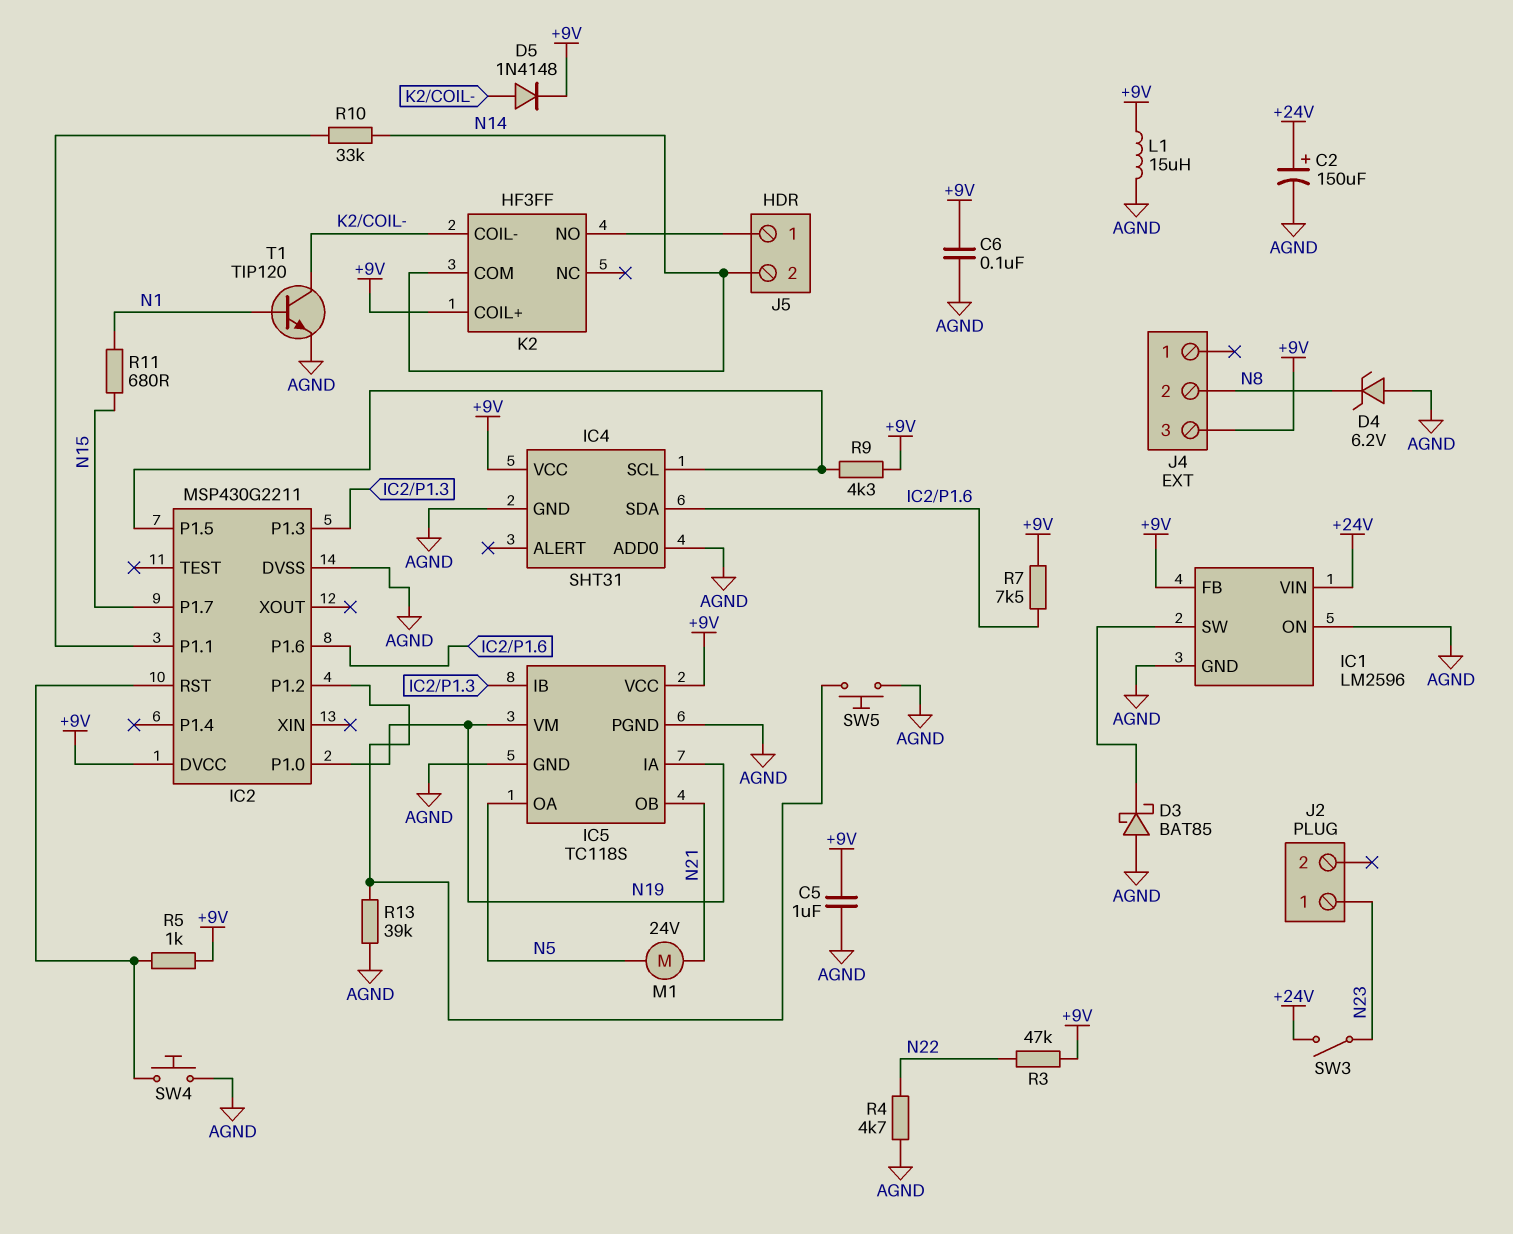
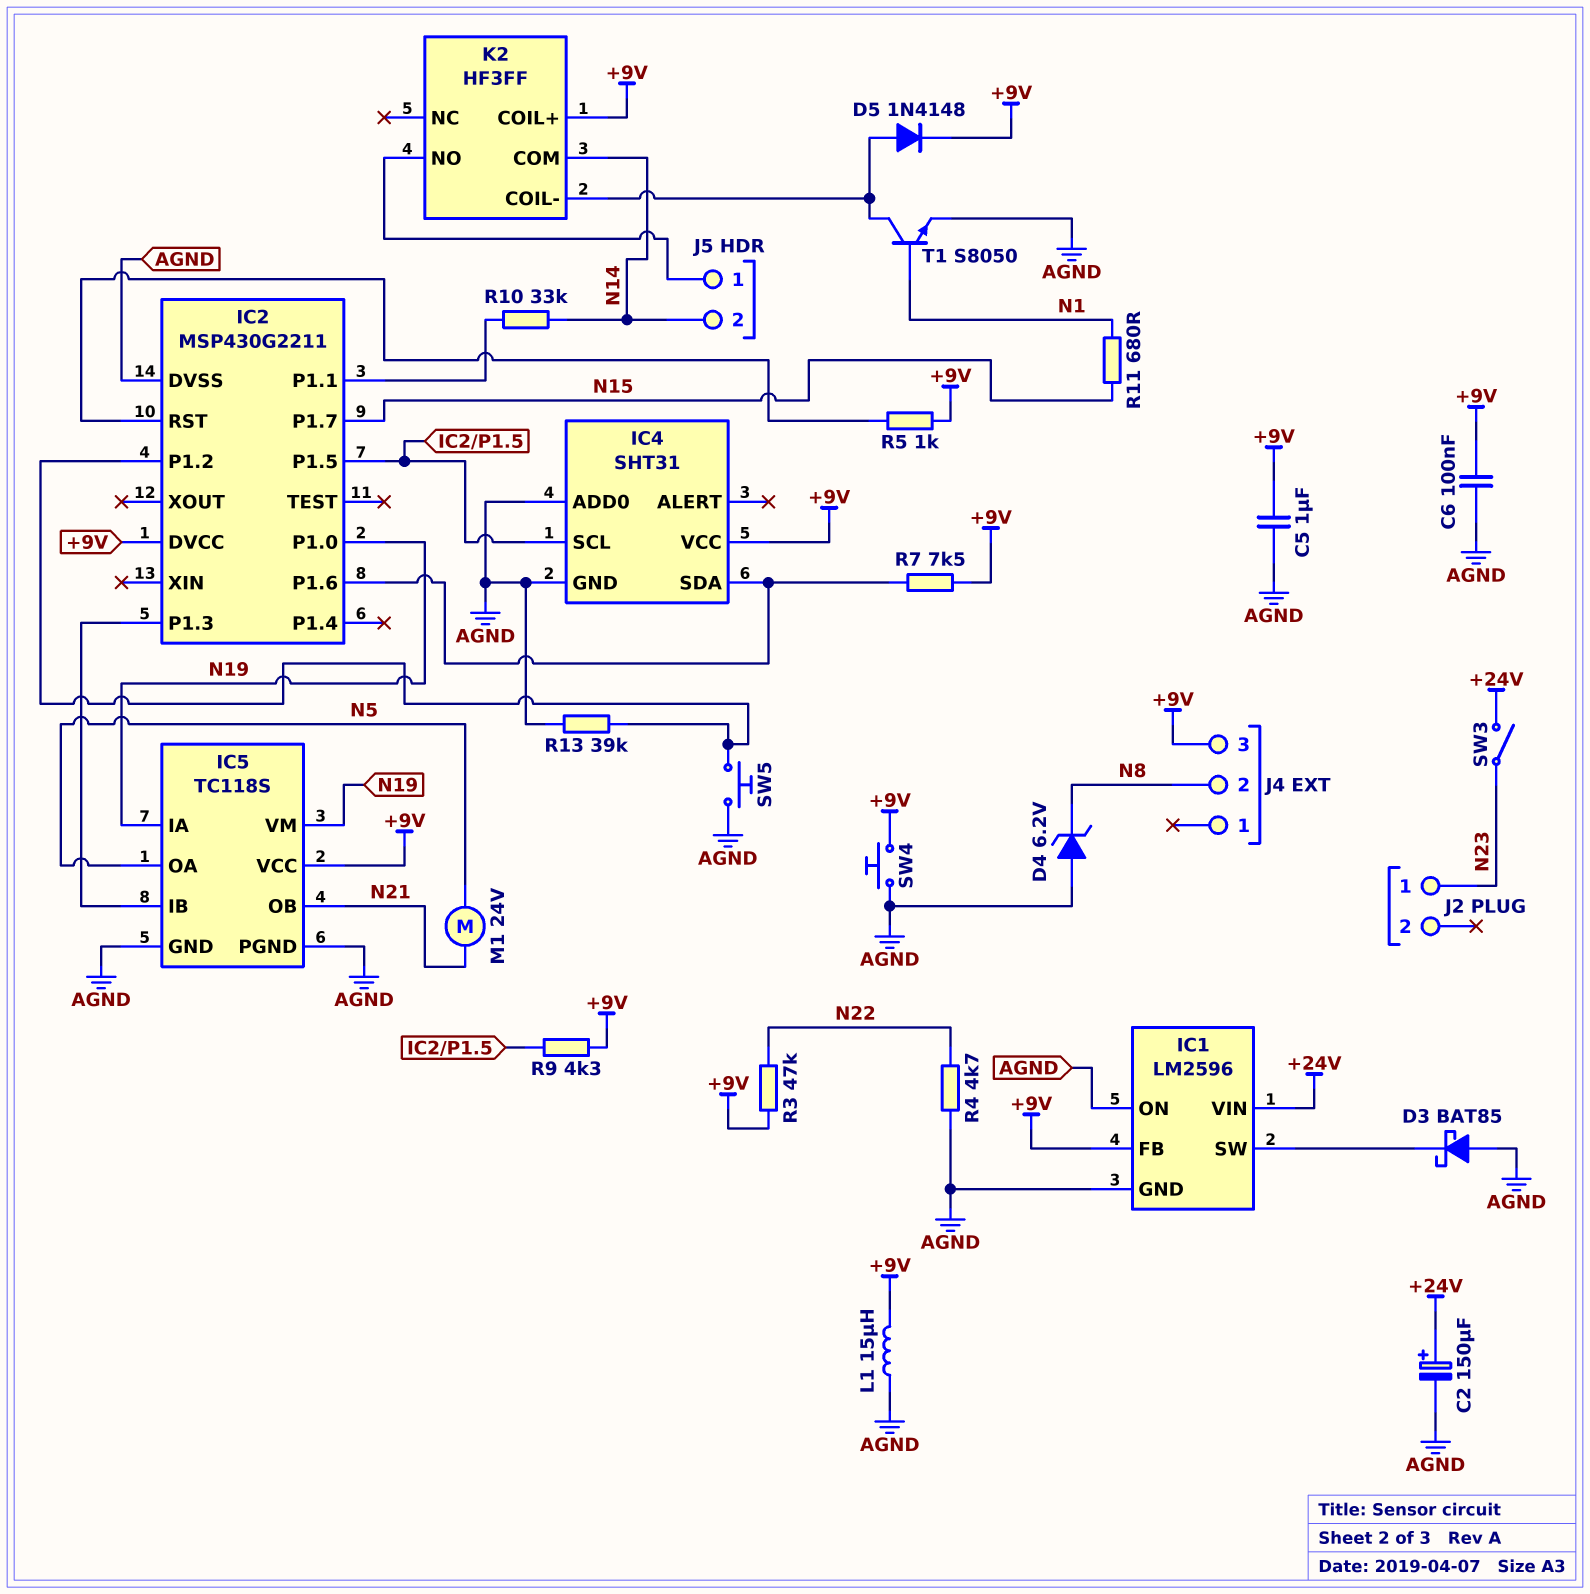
SW4: button (AGND, IC2/RST) -> button (+9V, AGND)
T1: NPN TIP120 (B N1, C K2/COIL-, E AGND) -> NPN S8050 (B N1, C K2/COIL-, E AGND)

